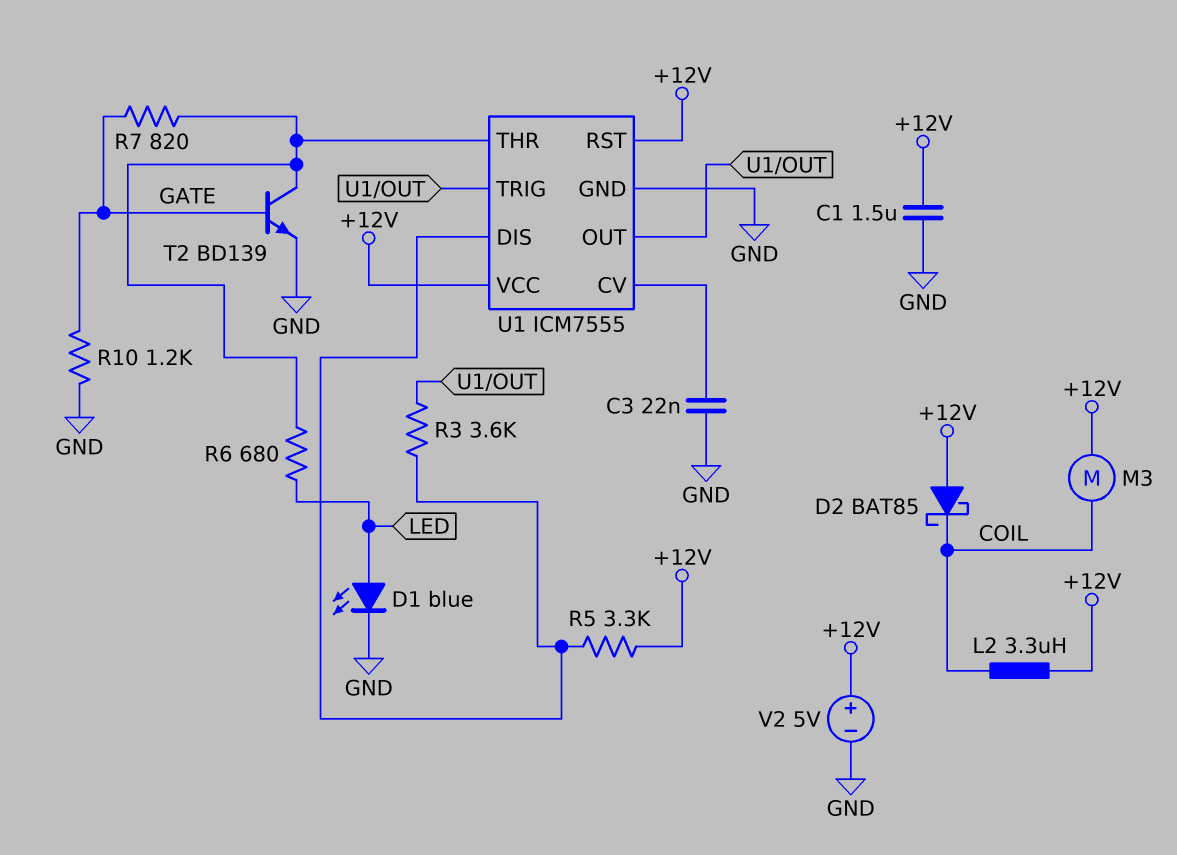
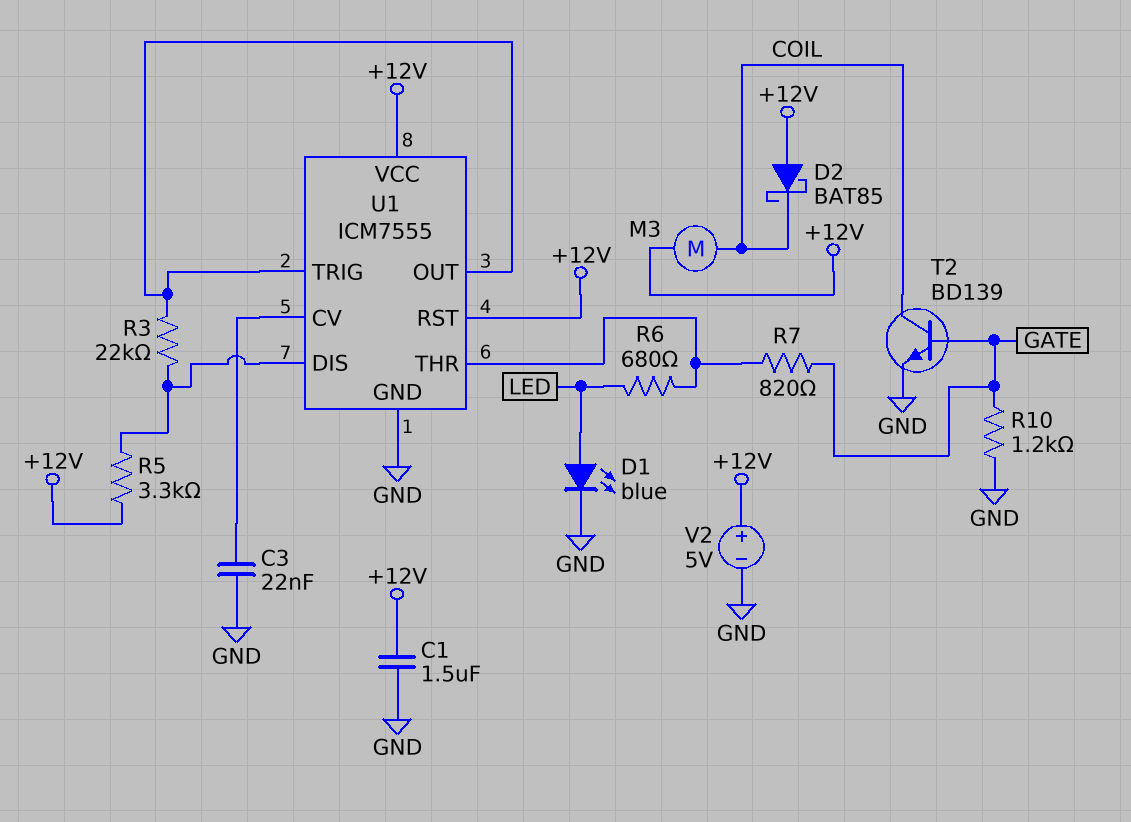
L2: 3.3uH (+12V, COIL) -> none
R3: 3.6k (U1/DIS, U1/OUT) -> 22k (U1/DIS, U1/OUT)
T2: NPN BD139 (B GATE, C U1/THR, E GND) -> NPN BD139 (B GATE, C COIL, E GND)

